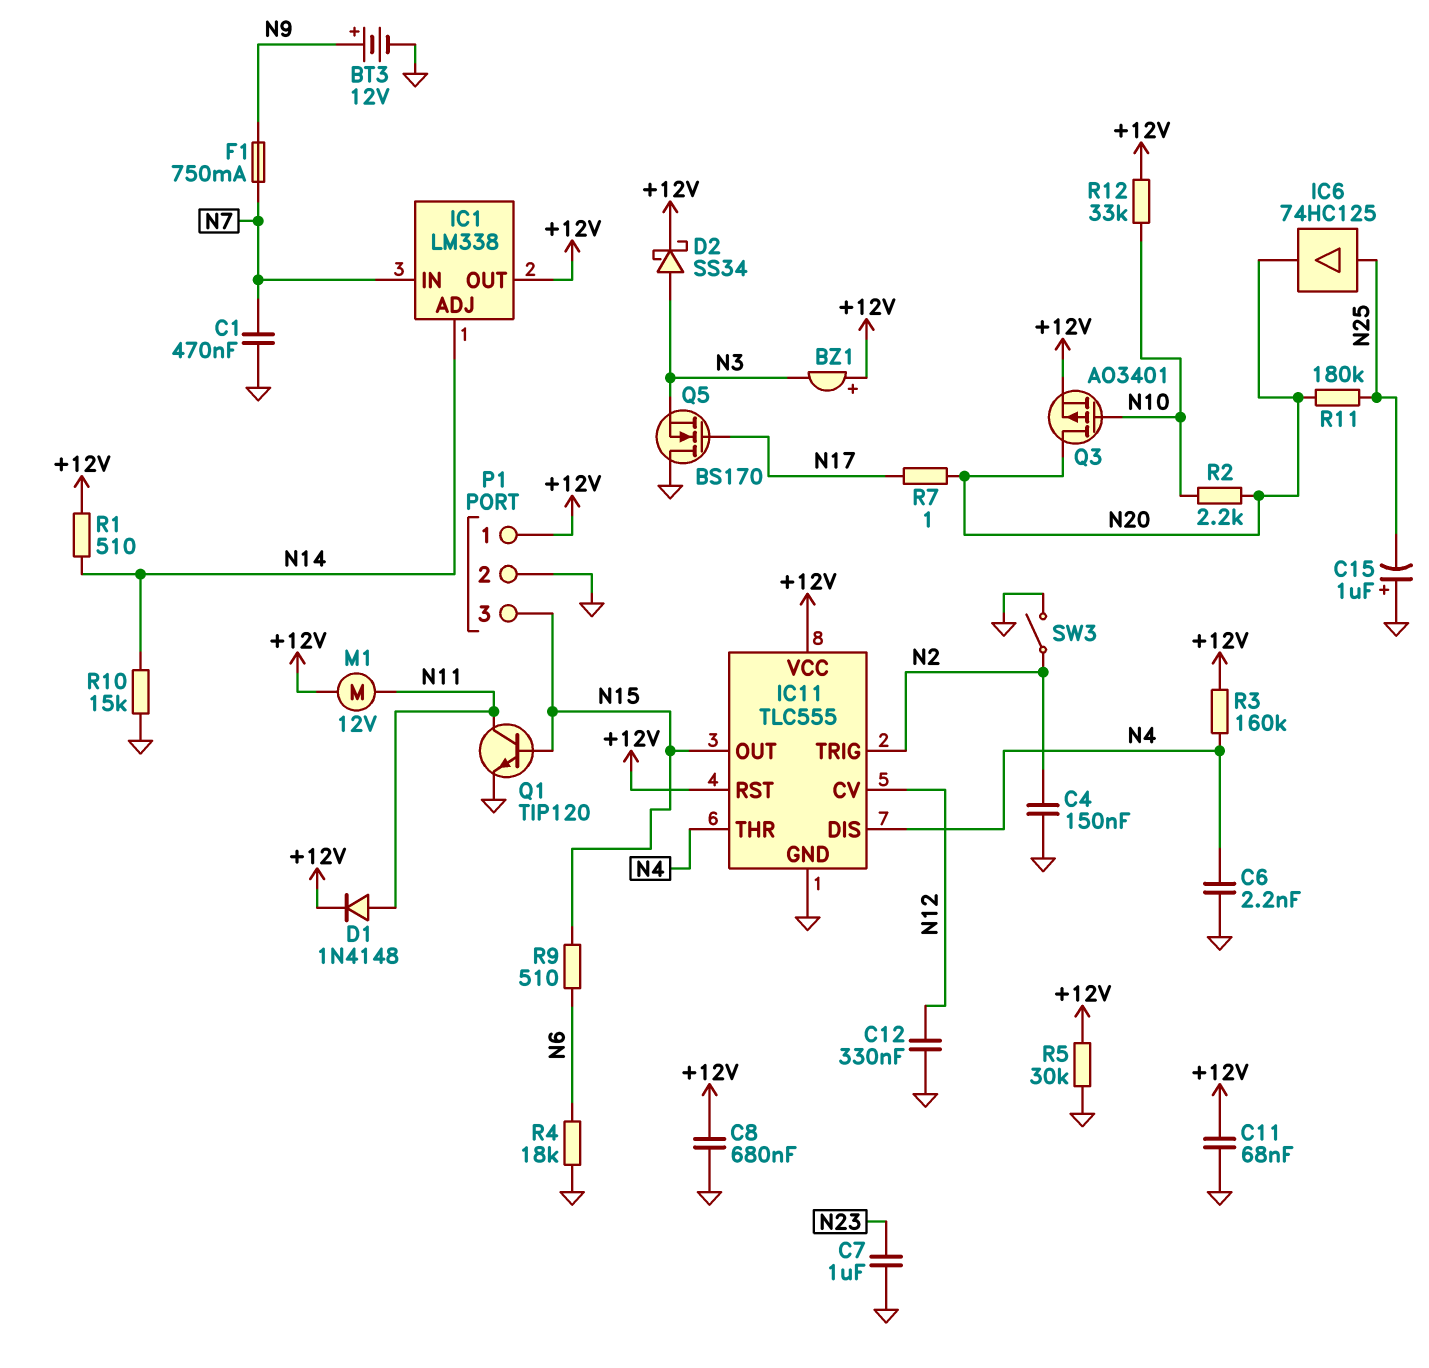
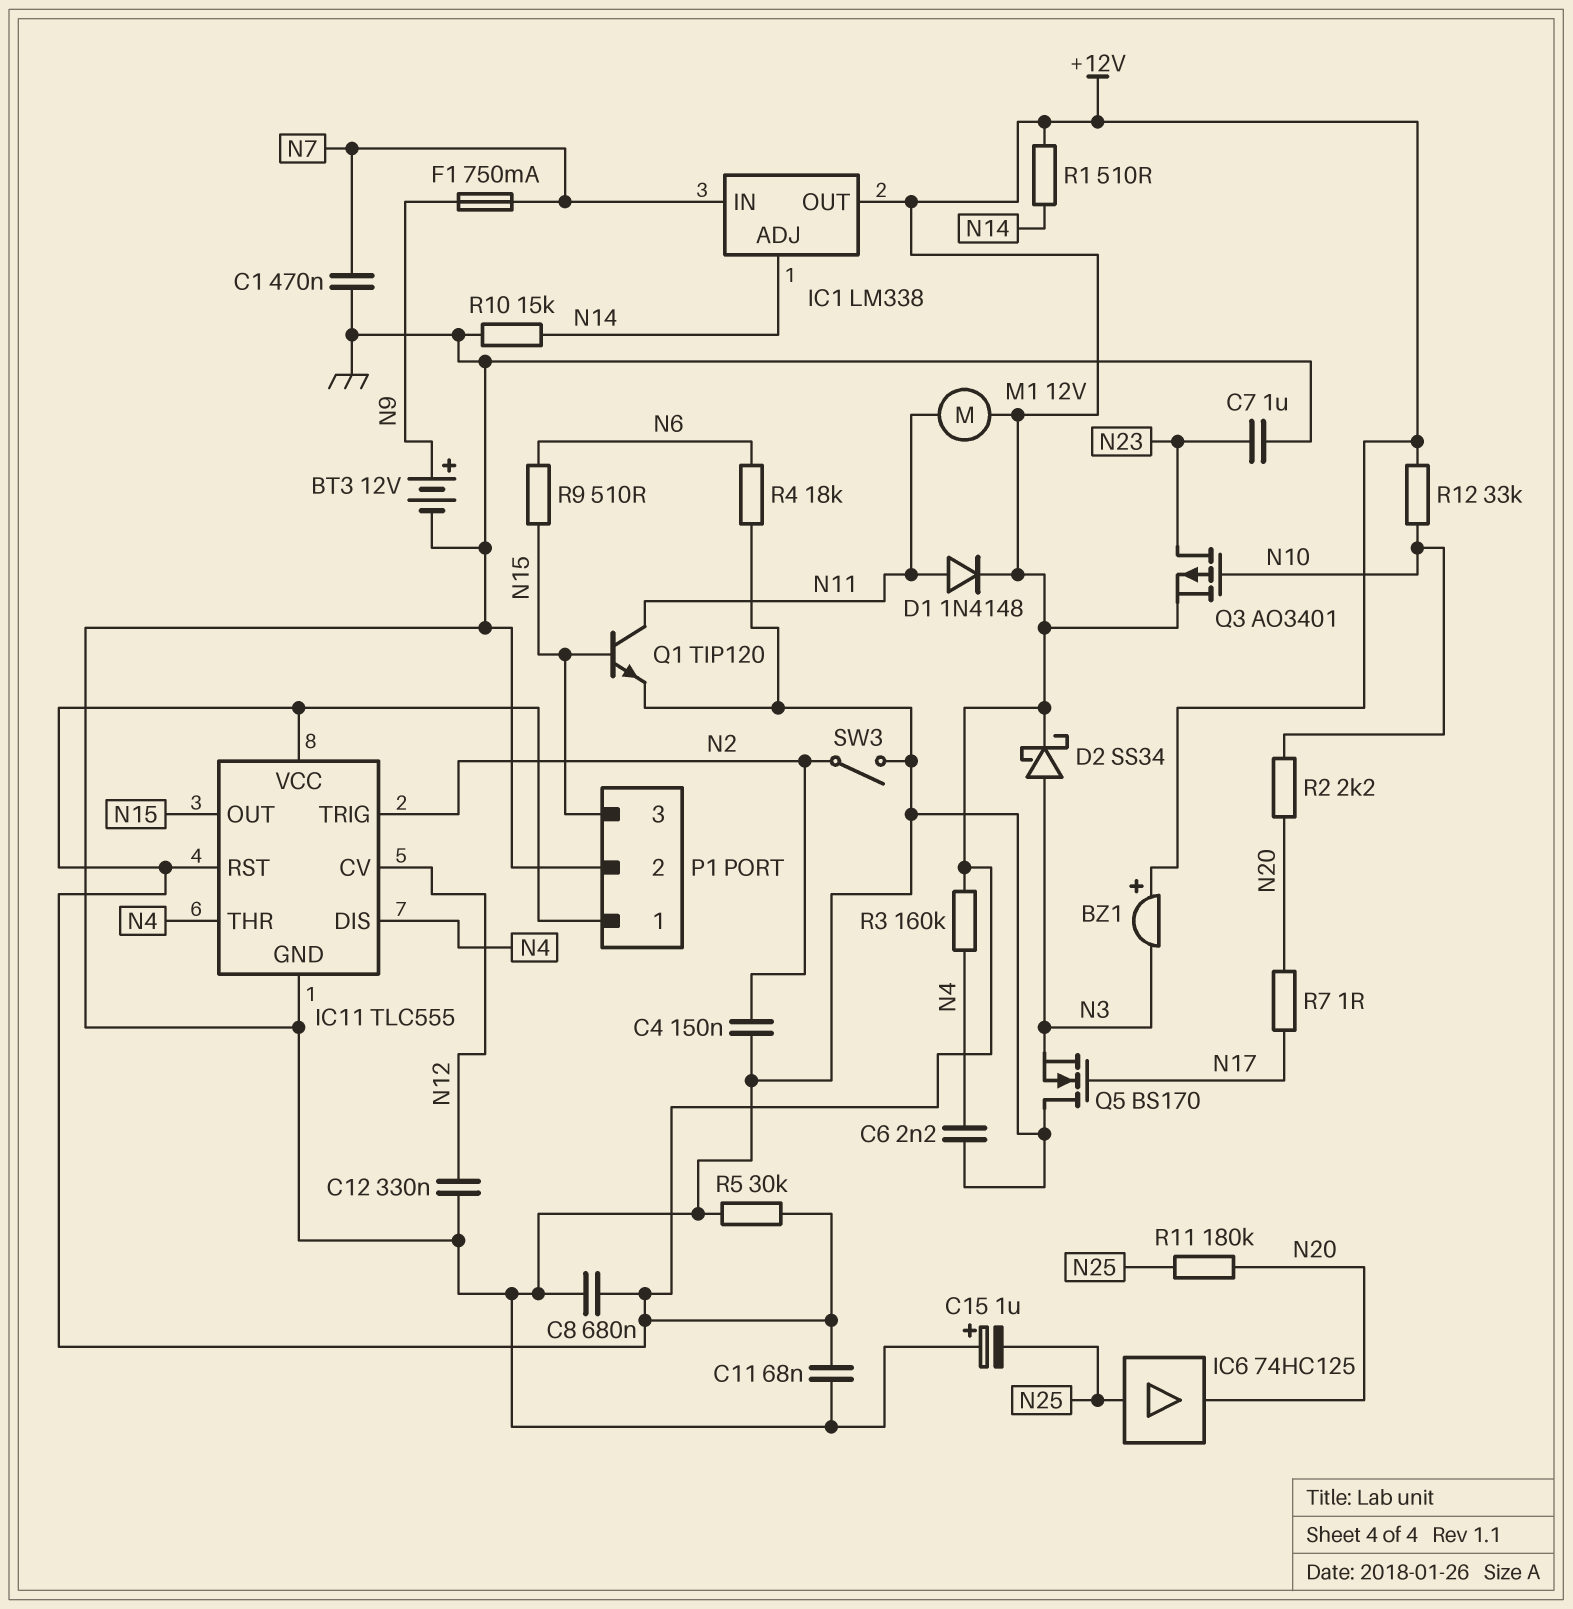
Q3: PMOS AO3401 (G N10, D N20, S +12V) -> PMOS AO3401 (G N10, D N23, S +12V)

